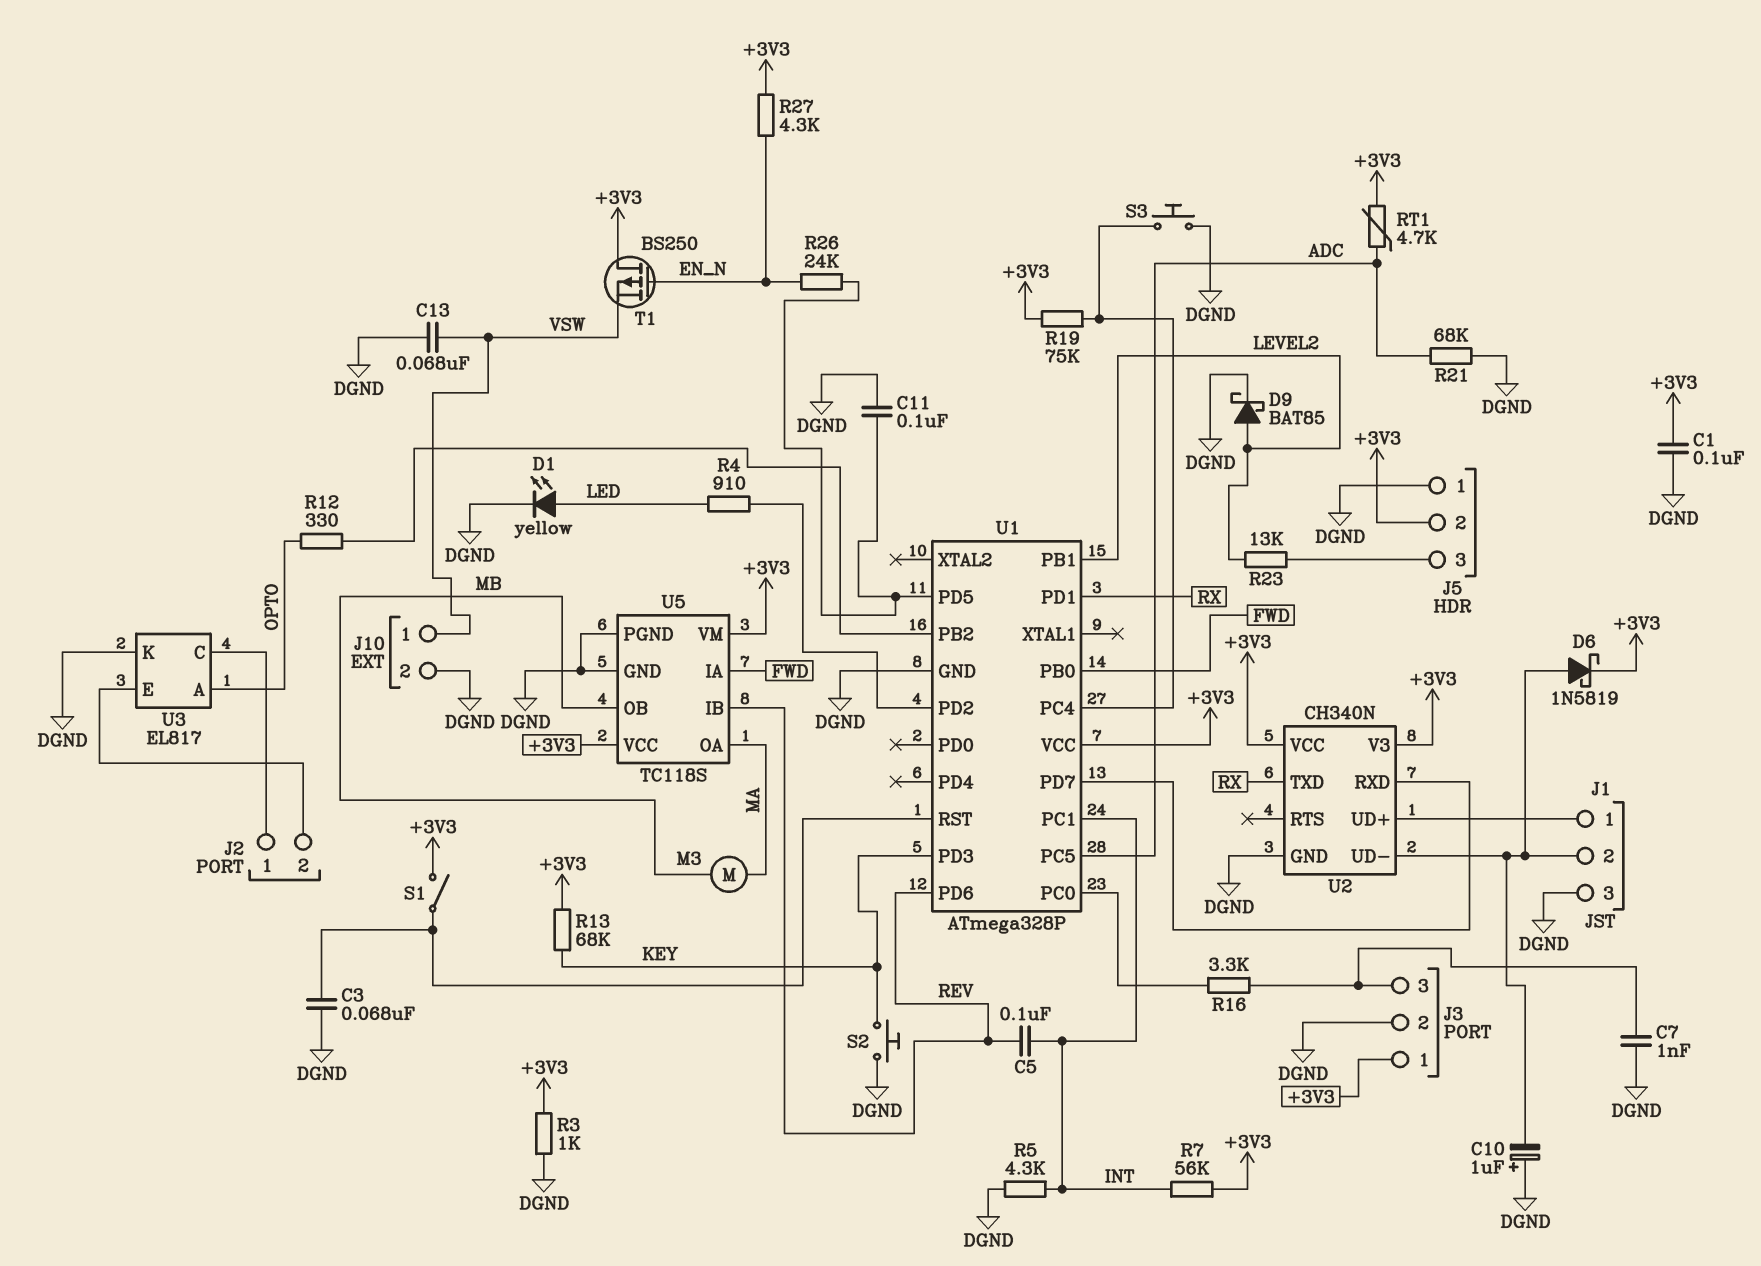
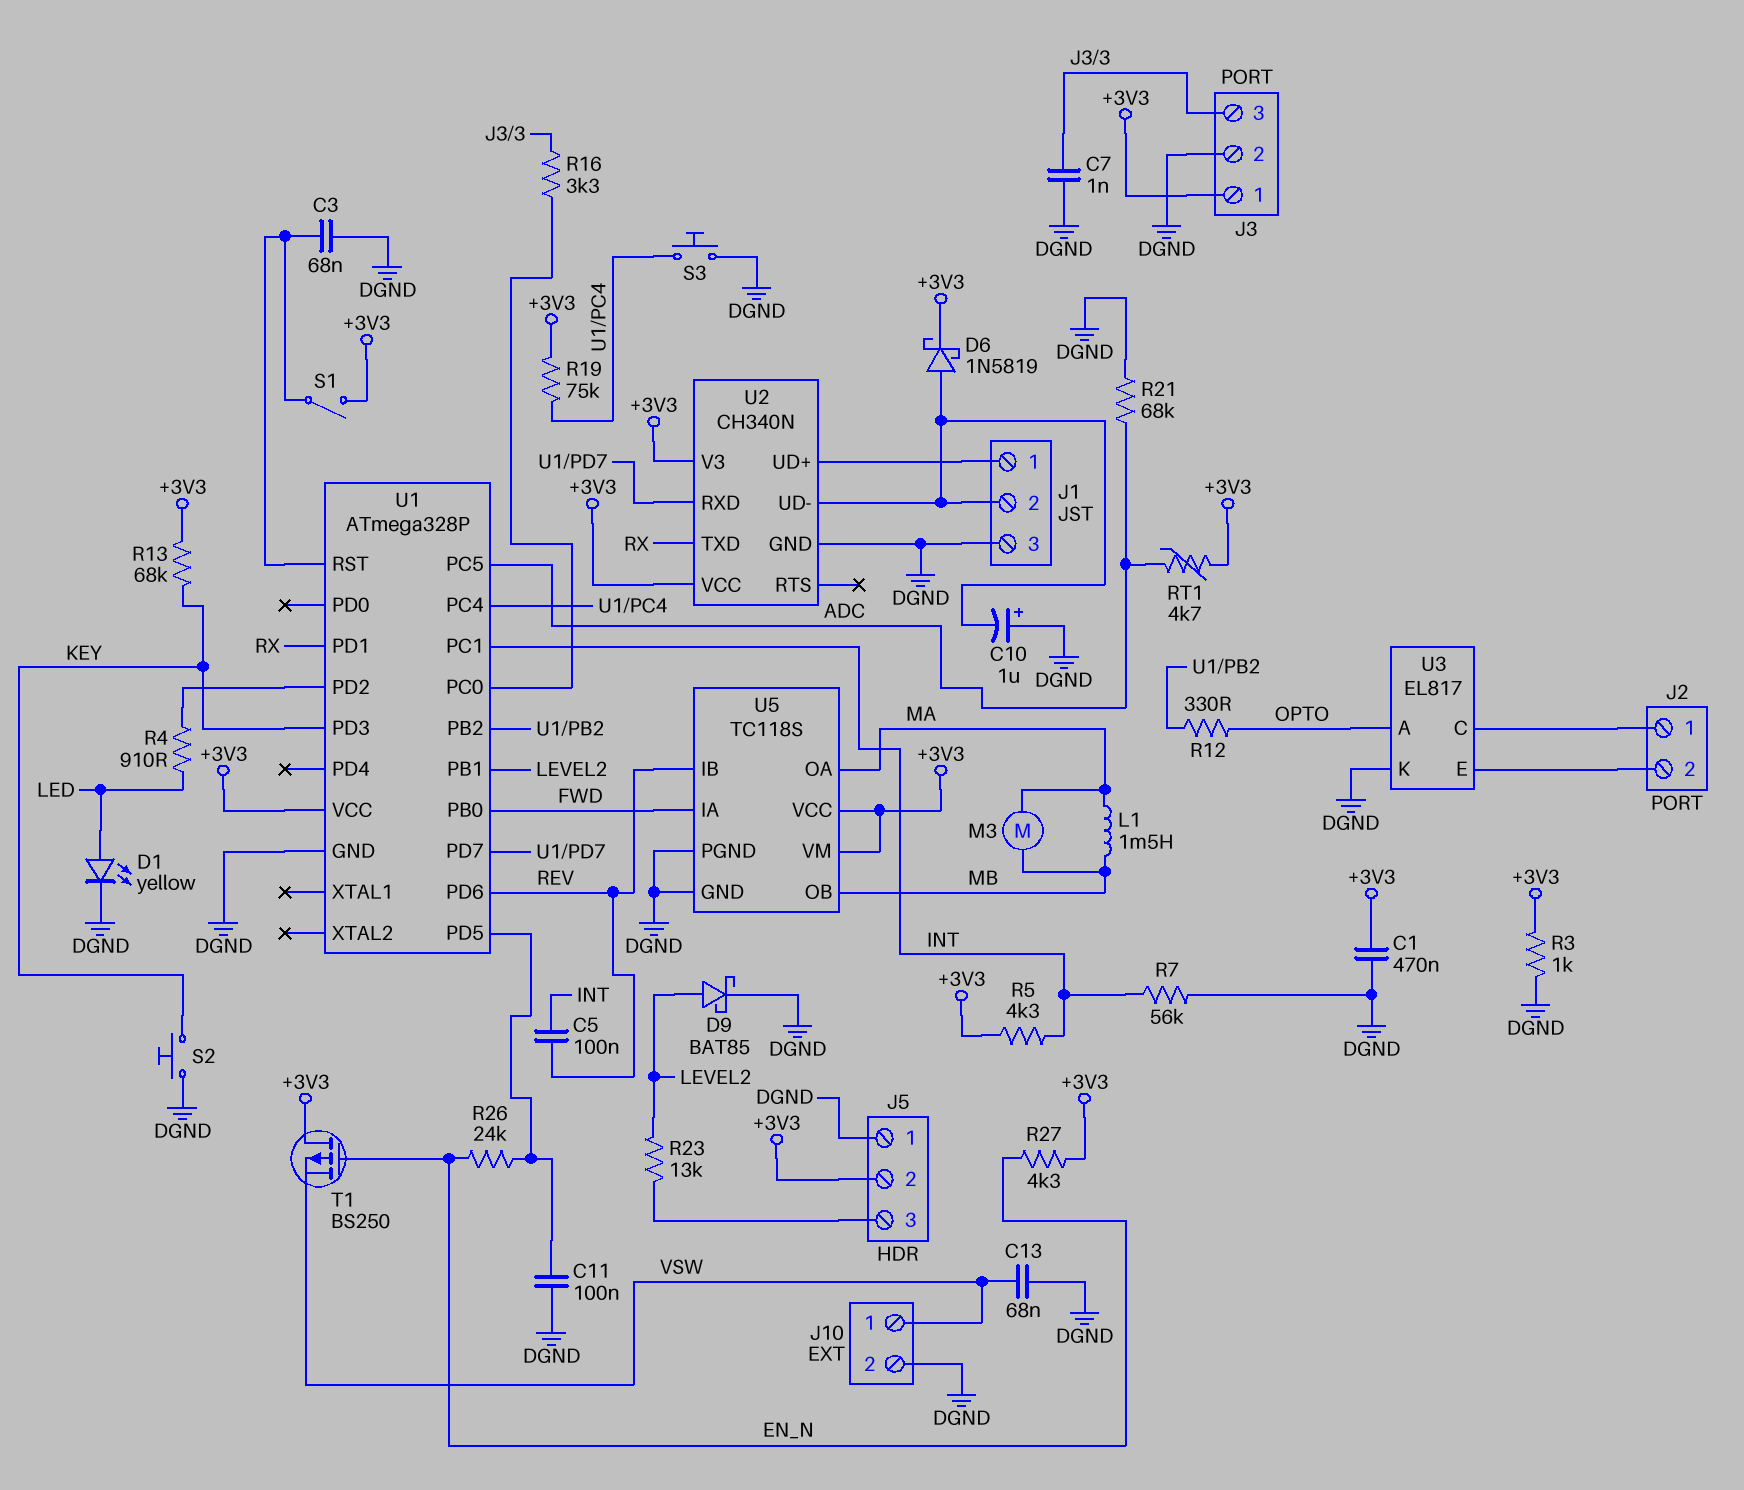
C1: 100nF (+3V3, DGND) -> 470nF (+3V3, DGND)
L1: none -> 1.5mH (MA, MB)
R5: 4.3k (DGND, INT) -> 4.3k (+3V3, INT)
R7: 56k (+3V3, INT) -> 56k (DGND, INT)

